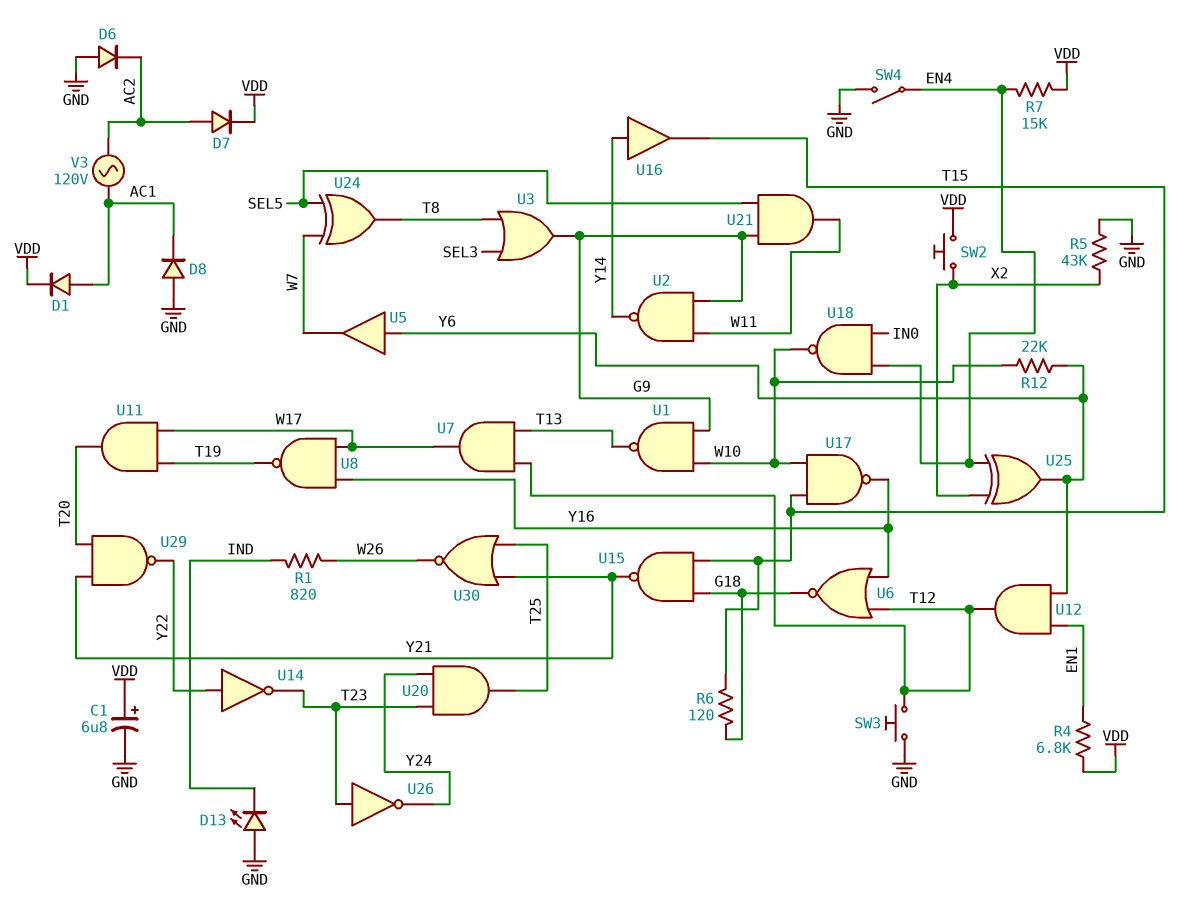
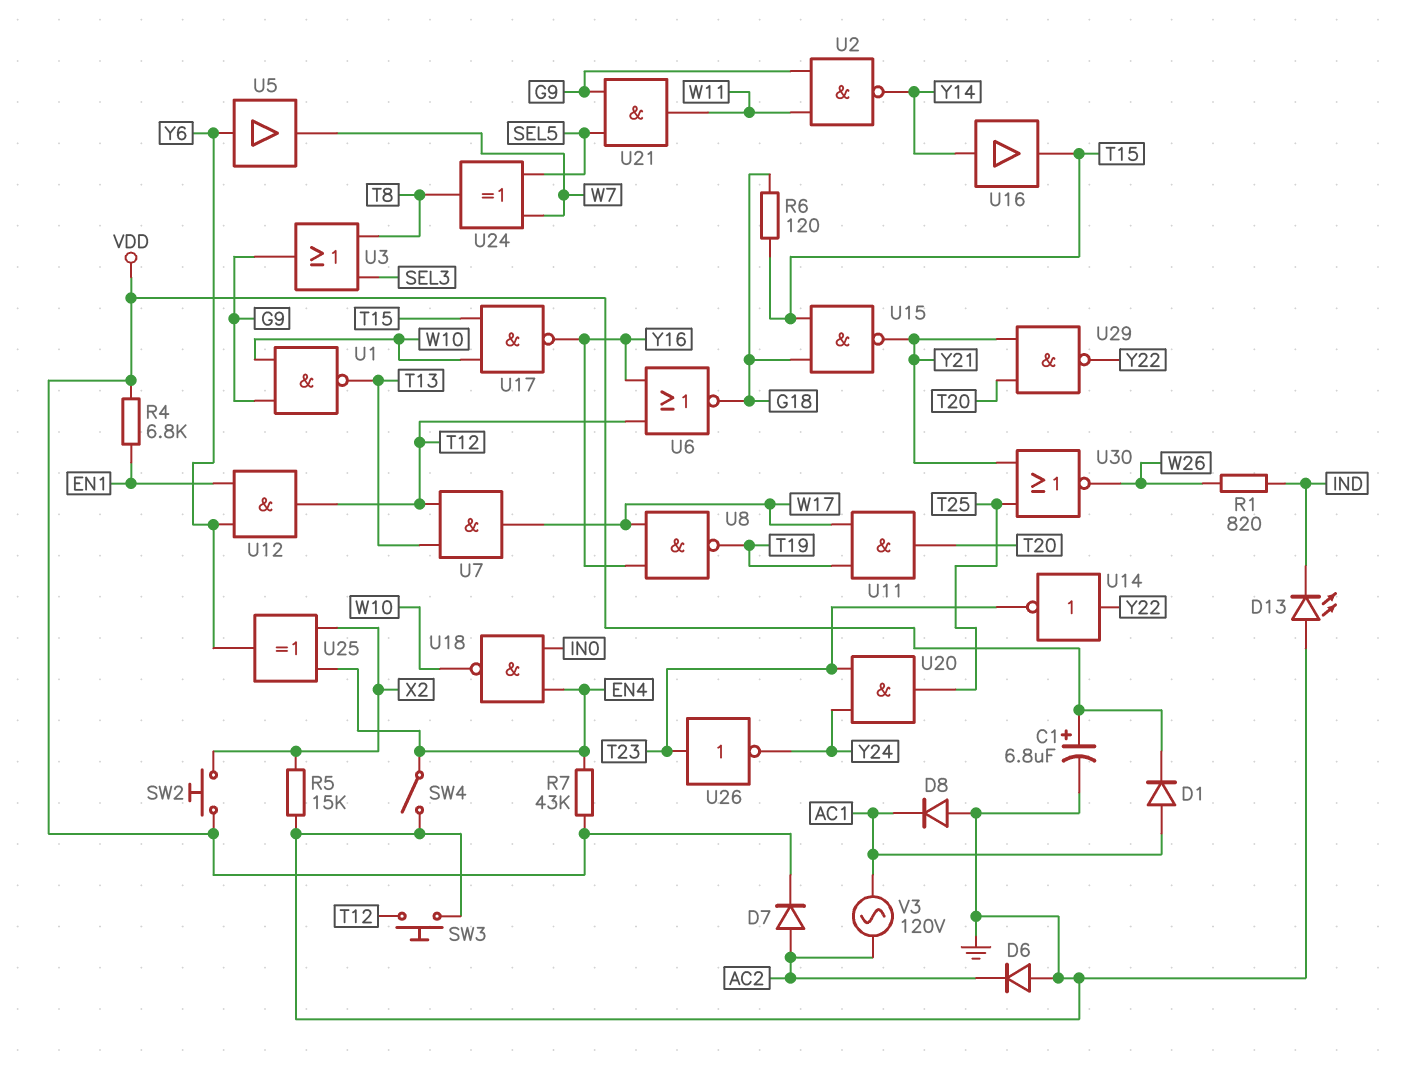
R5: 43k (GND, X2) -> 15k (GND, X2)
R7: 15k (EN4, VDD) -> 43k (EN4, VDD)
R12: 22k (W10, Y6) -> none

